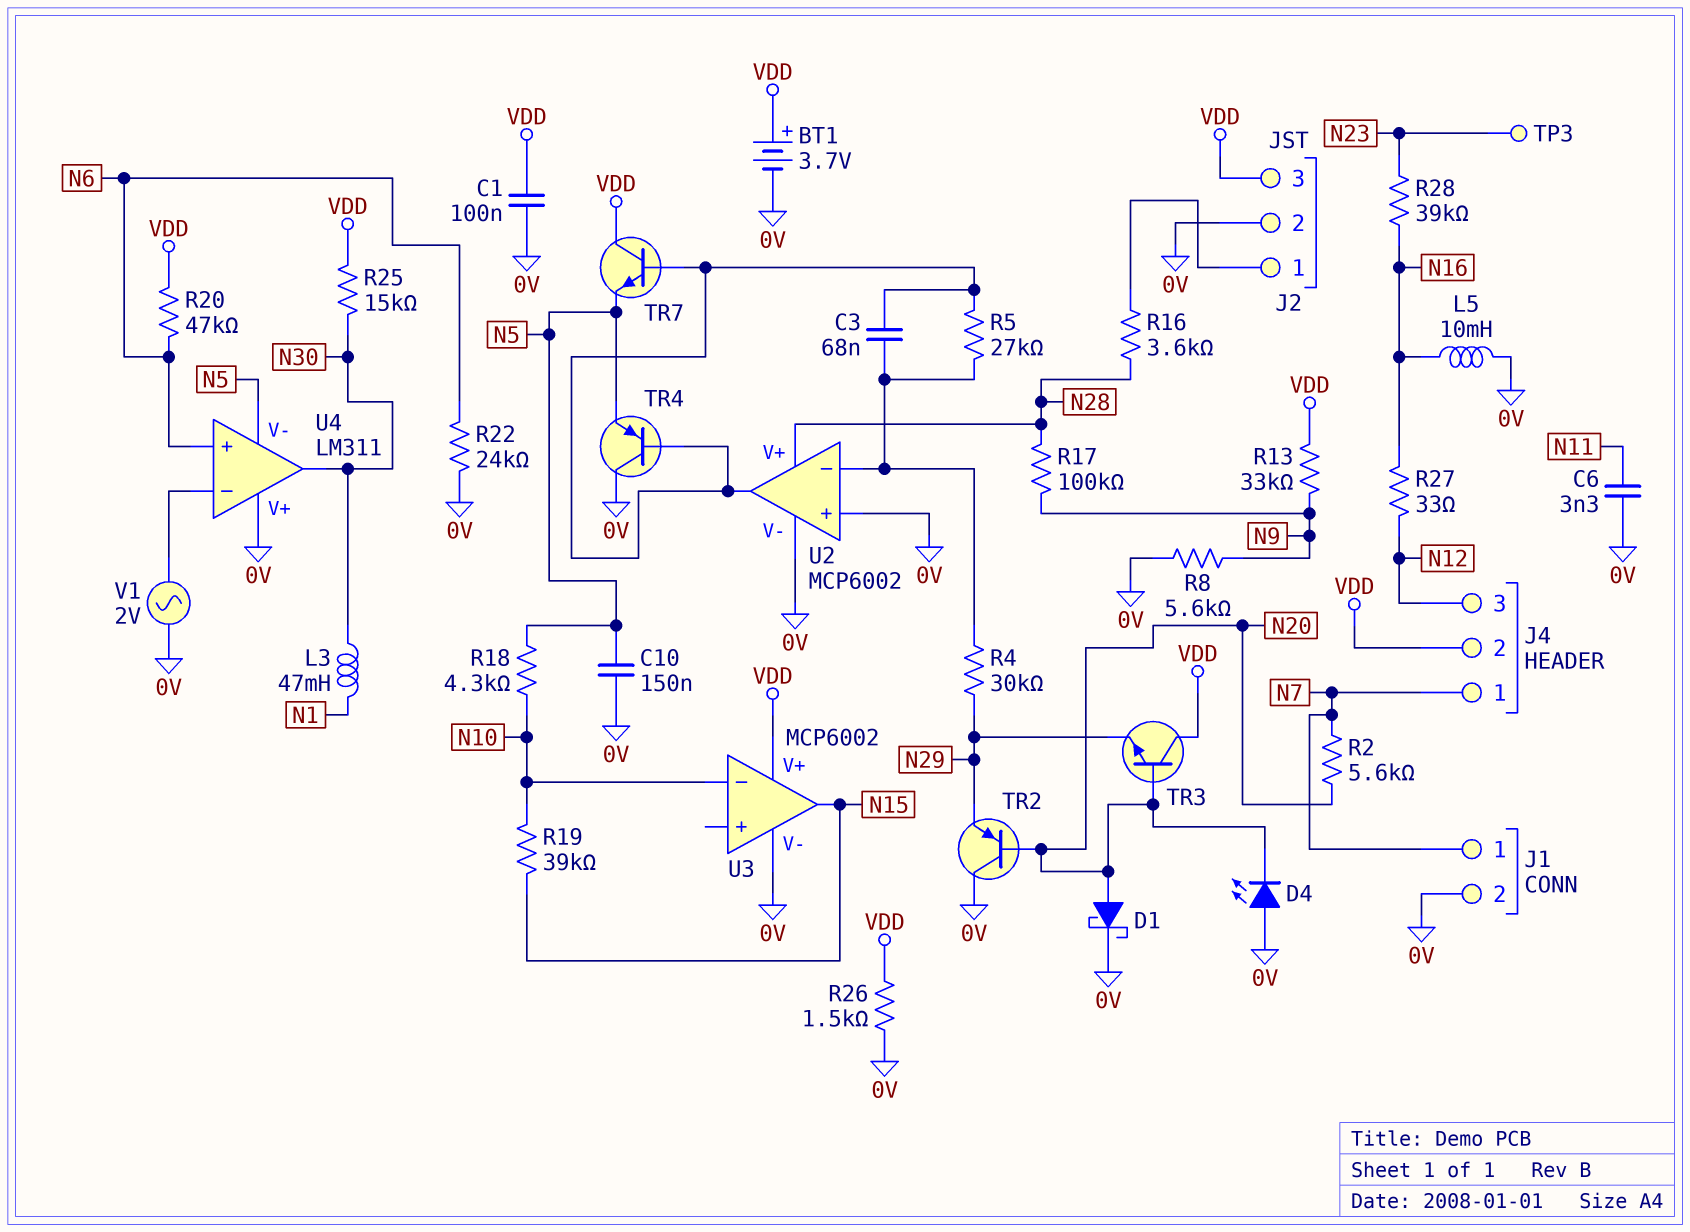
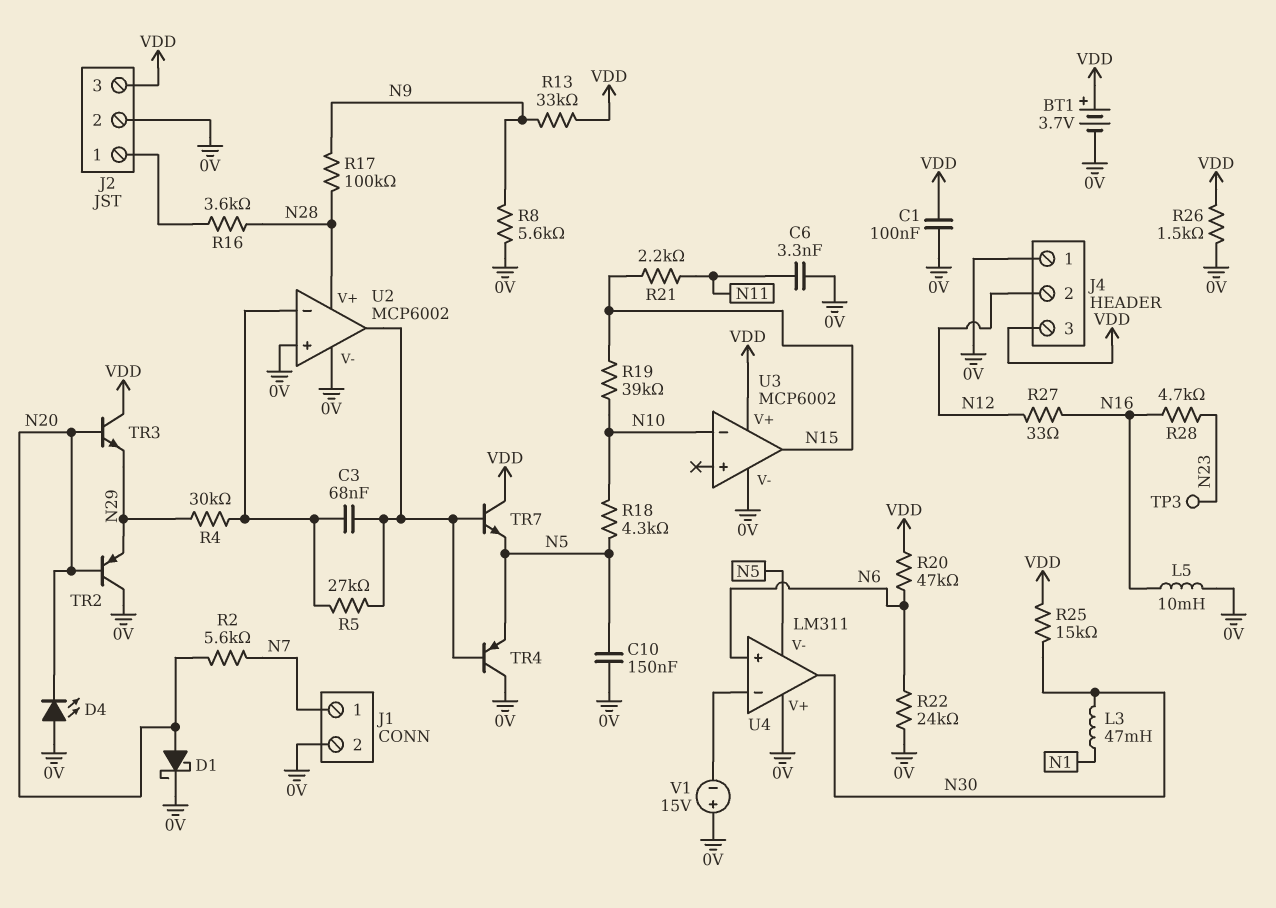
J4 pin 1: N7 -> 0V
J4 pin 2: VDD -> N12
J4 pin 3: N12 -> VDD
R21: none -> 2.2k (N11, N15)
R28: 39k (N16, N23) -> 4.7k (N16, N23)
V1: AC 2V (0V, U4/in-) -> 15V (plus 0V, minus U4/in-)

